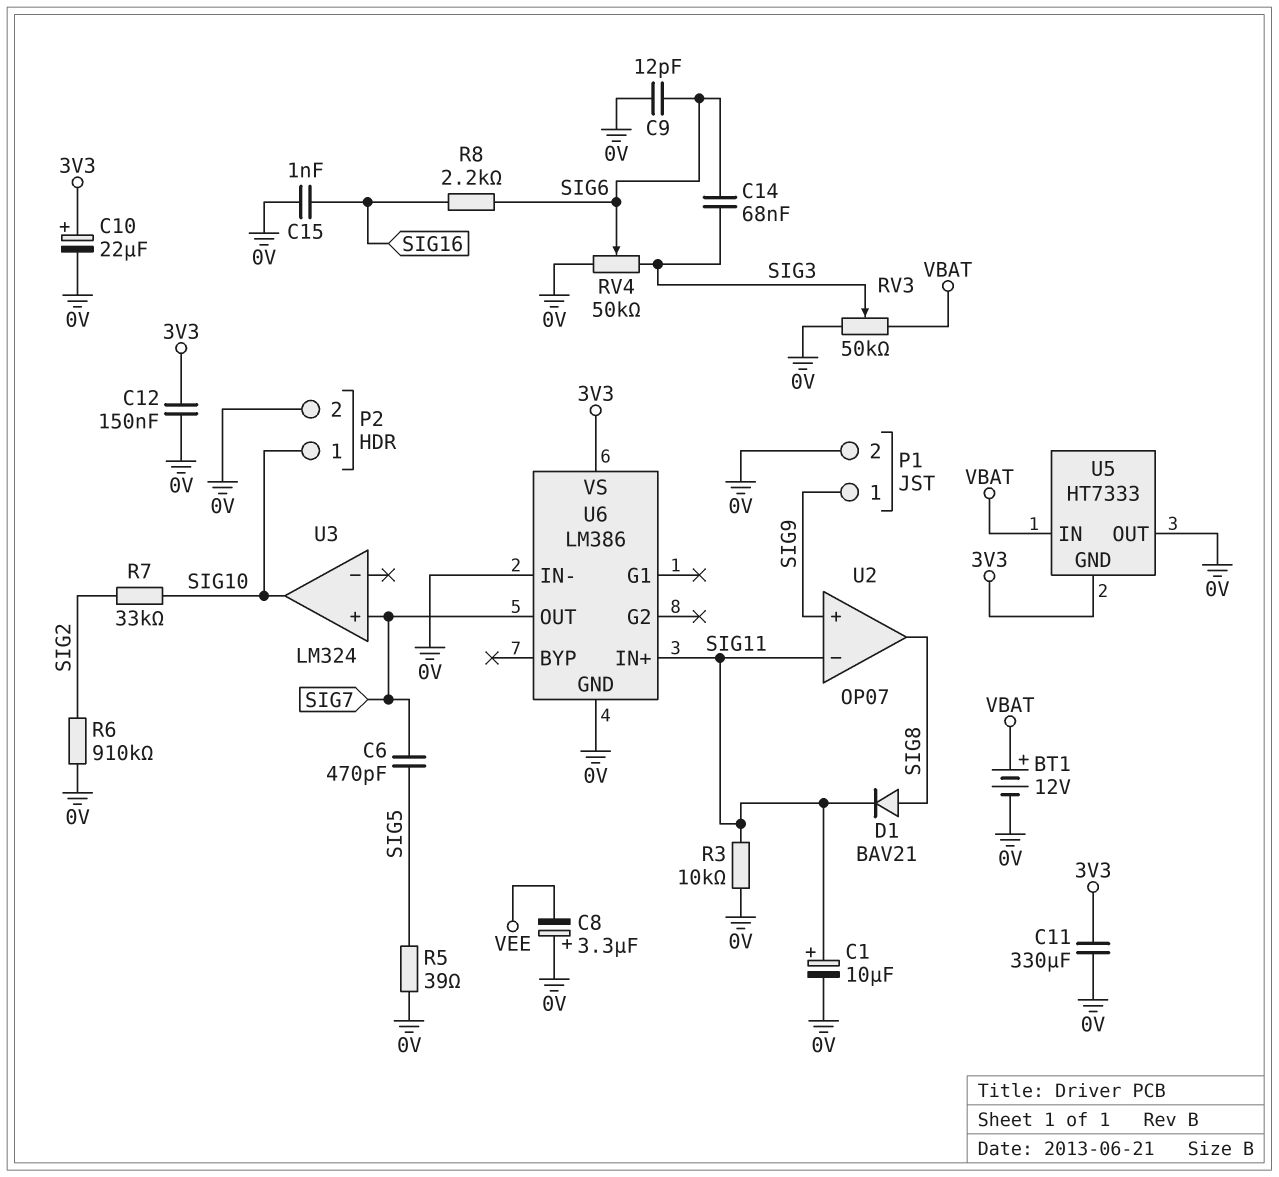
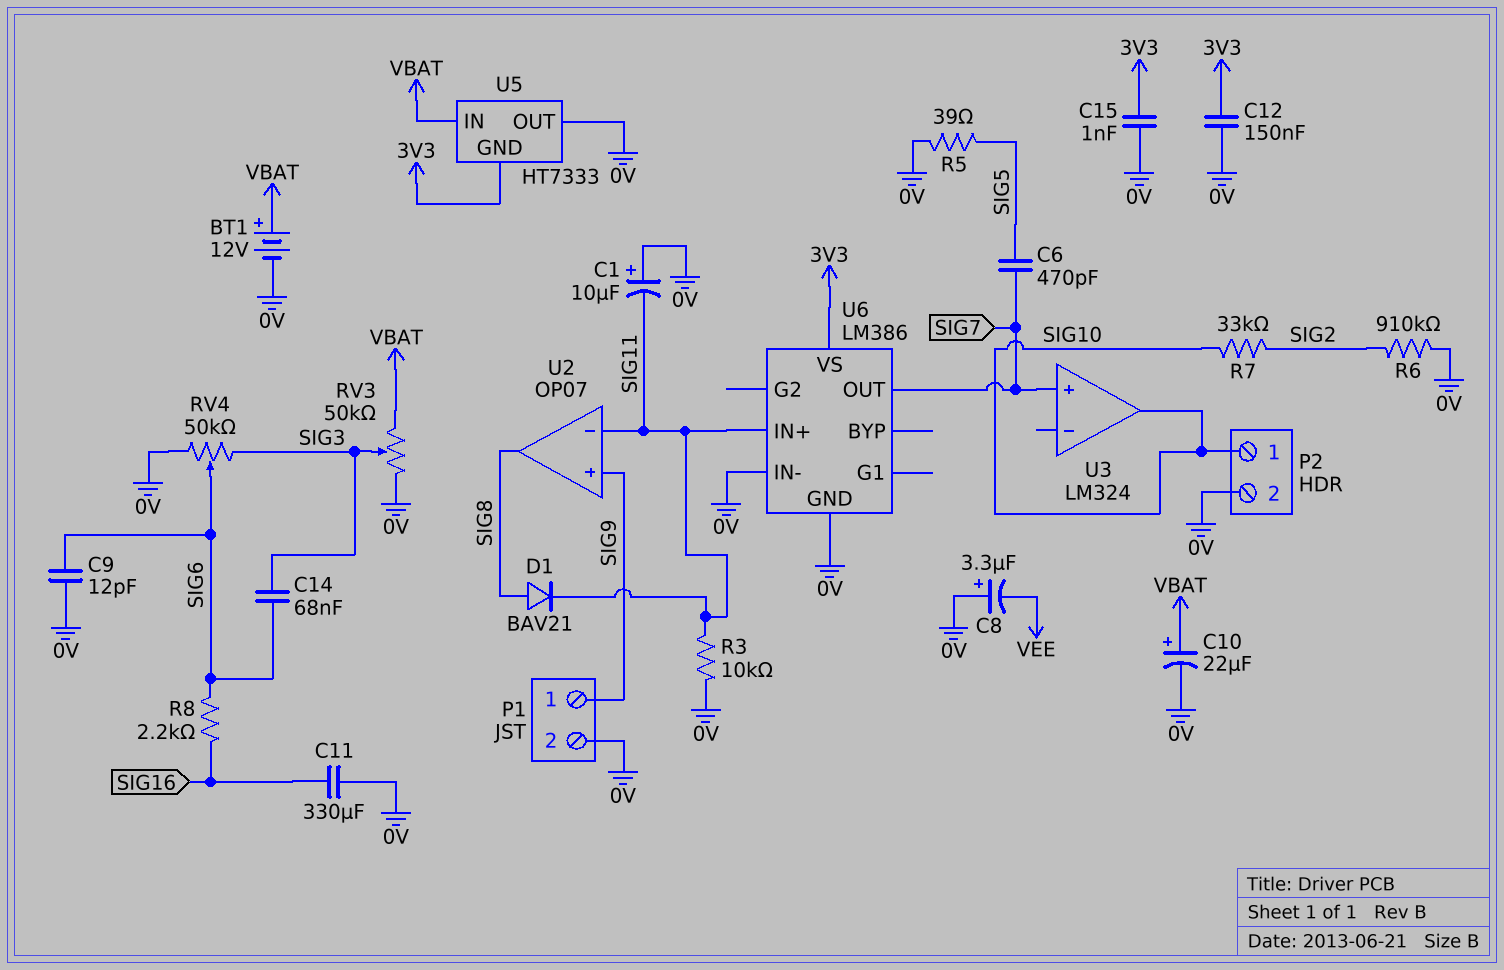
C1: 10uF (plus SIG11, minus 0V) -> 10uF (plus 0V, minus SIG11)
C10: 22uF (plus 3V3, minus 0V) -> 22uF (plus VBAT, minus 0V)
C11: 330uF (0V, 3V3) -> 330uF (0V, SIG16)
C15: 1nF (0V, SIG16) -> 1nF (0V, 3V3)

